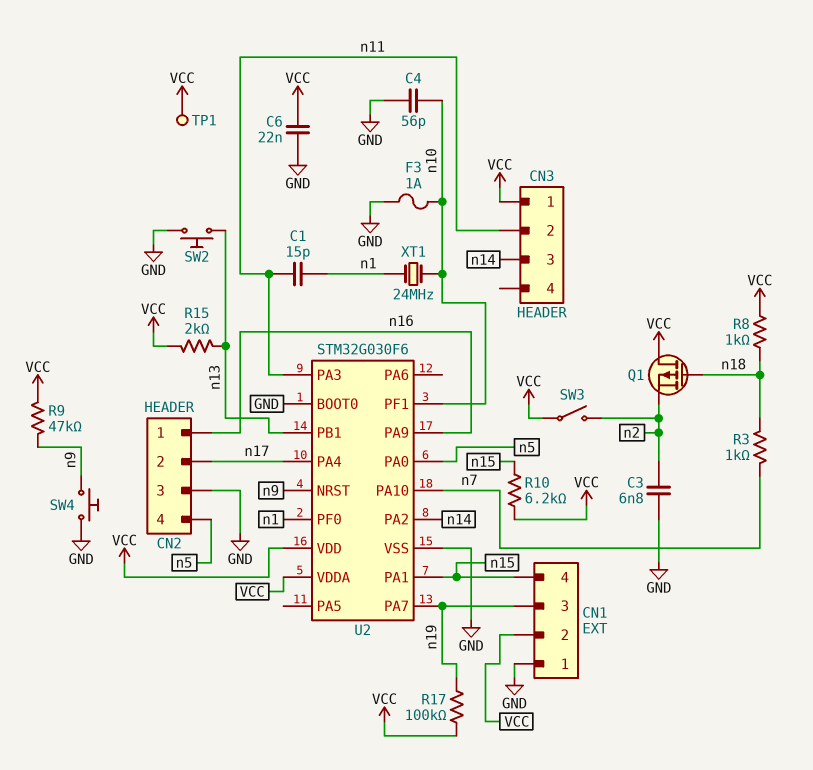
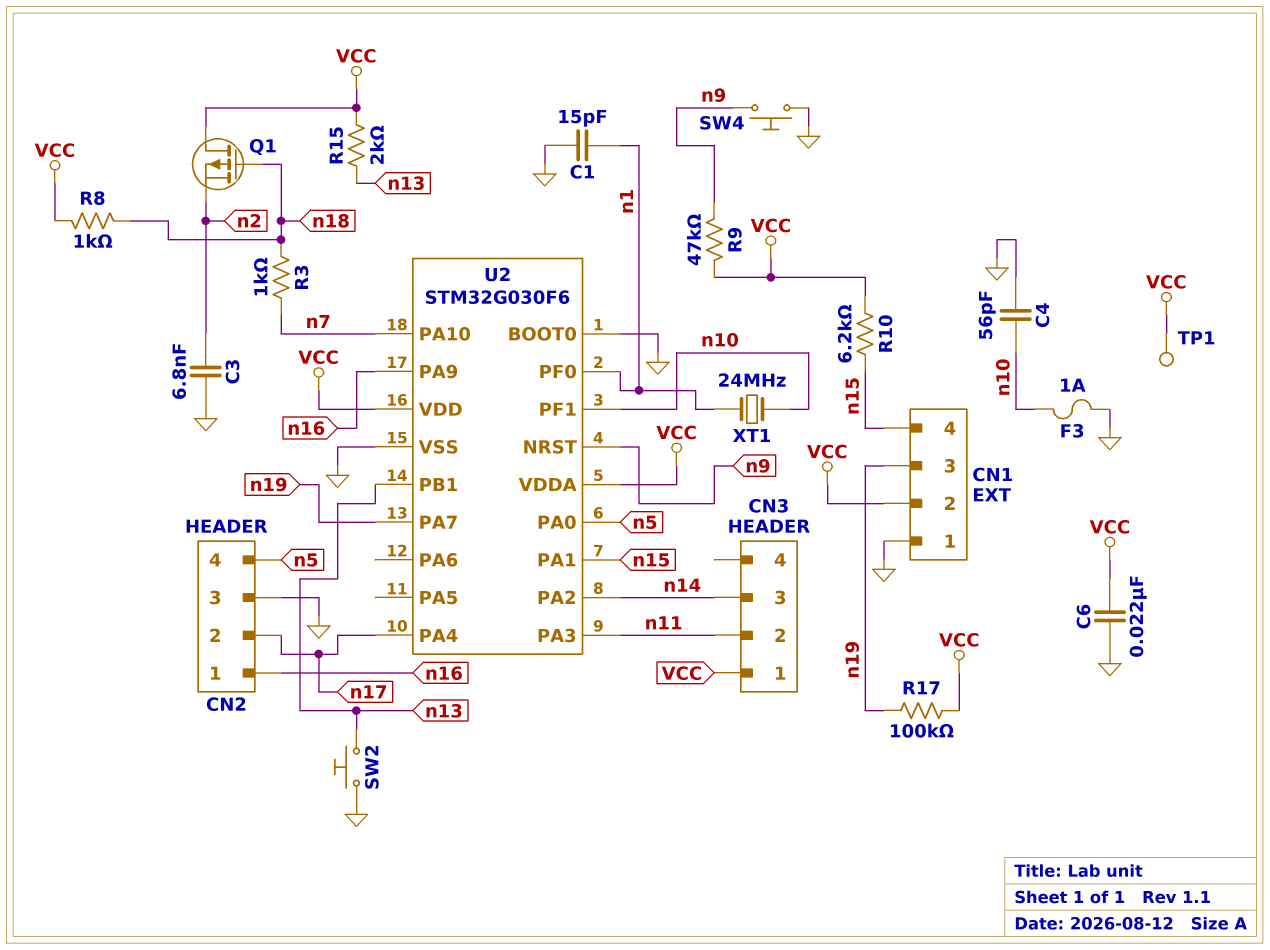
C1: 15pF (n1, n11) -> 15pF (GND, n1)
SW3: switch (VCC, n2) -> none

